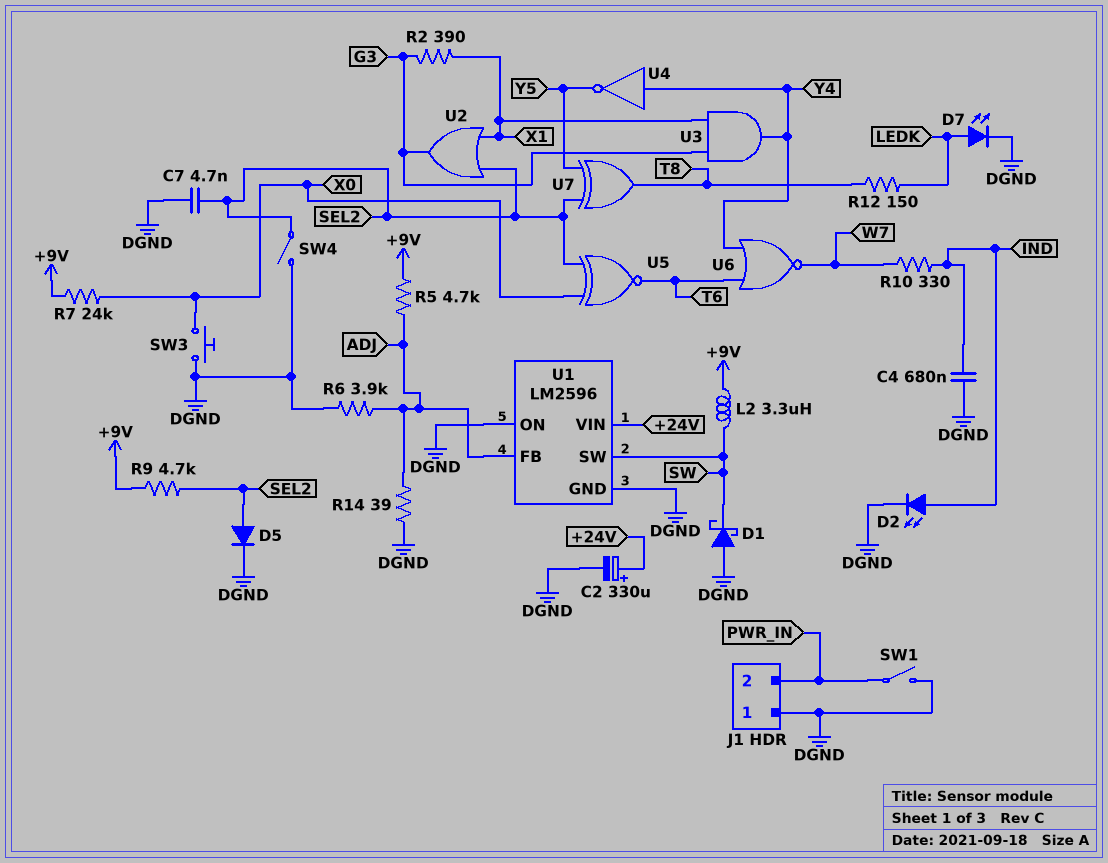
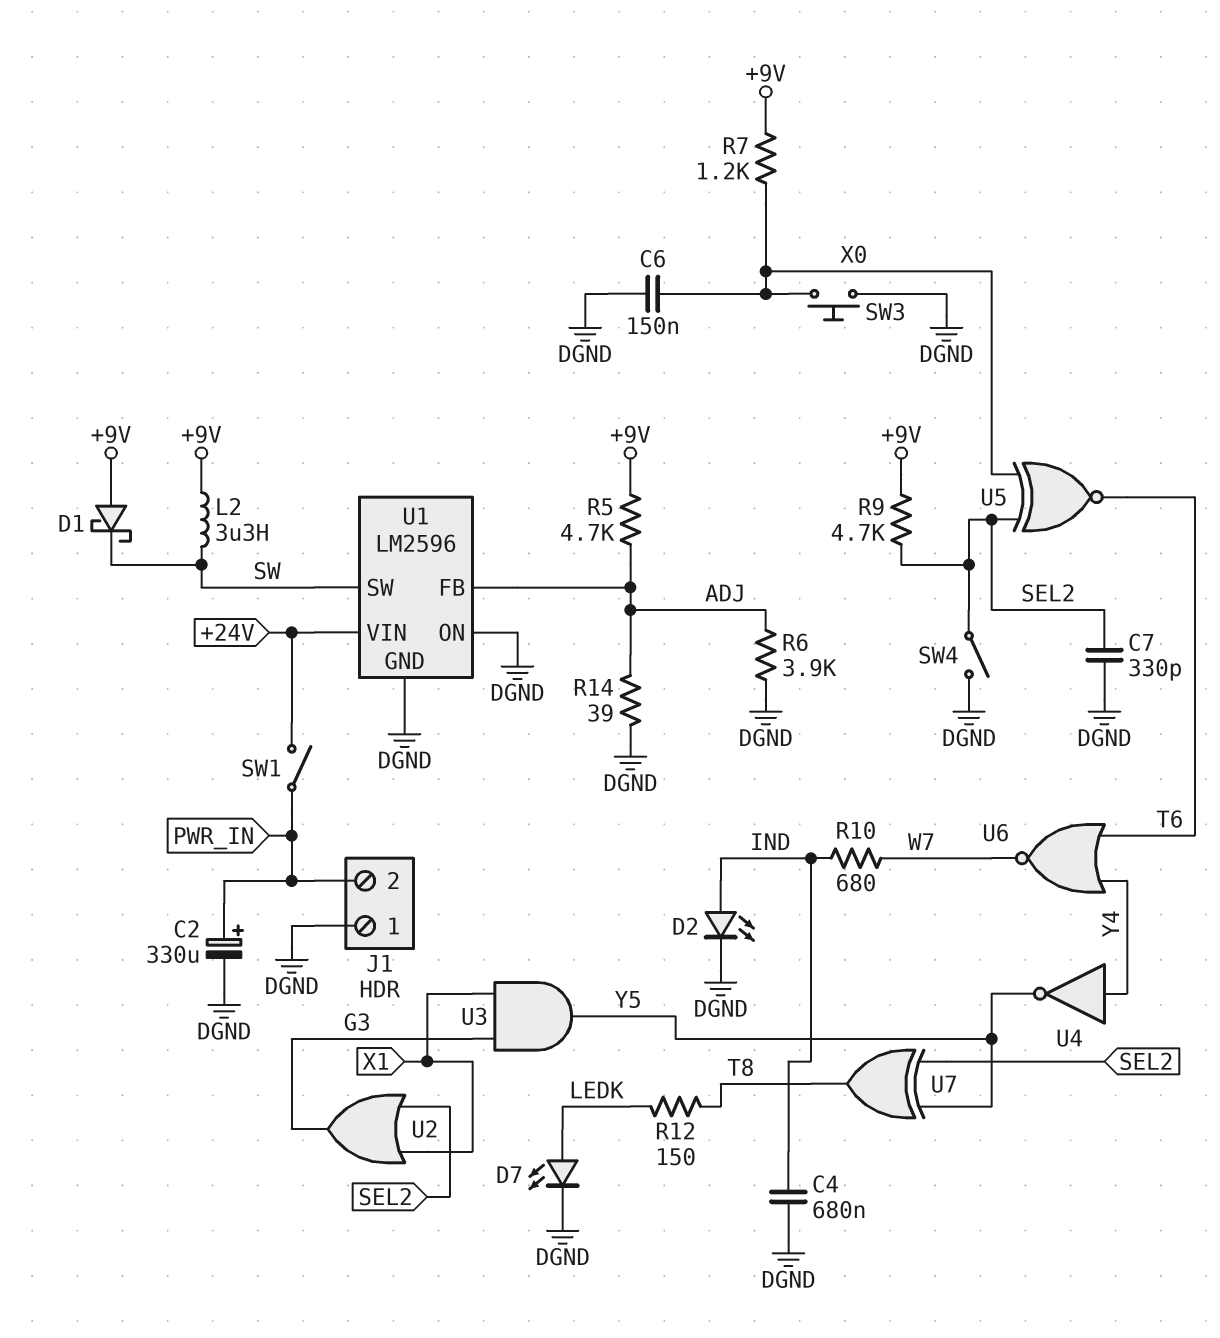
C2: 330uF (plus +24V, minus DGND) -> 330uF (plus PWR_IN, minus DGND)
C6: none -> 150nF (DGND, X0)
C7: 4.7nF (DGND, SEL2) -> 330pF (DGND, SEL2)
D1: schottky (A DGND, K SW) -> schottky (A +9V, K SW)
D5: diode (A SEL2, K DGND) -> none
R2: 390 (G3, X1) -> none
R7: 24k (+9V, X0) -> 1.2k (+9V, X0)
R10: 330 (IND, W7) -> 680 (IND, W7)
SW1: switch (DGND, PWR_IN) -> switch (+24V, PWR_IN)
U3: AND (in G3, in X1, out Y4) -> AND (in G3, in X1, out Y5)

